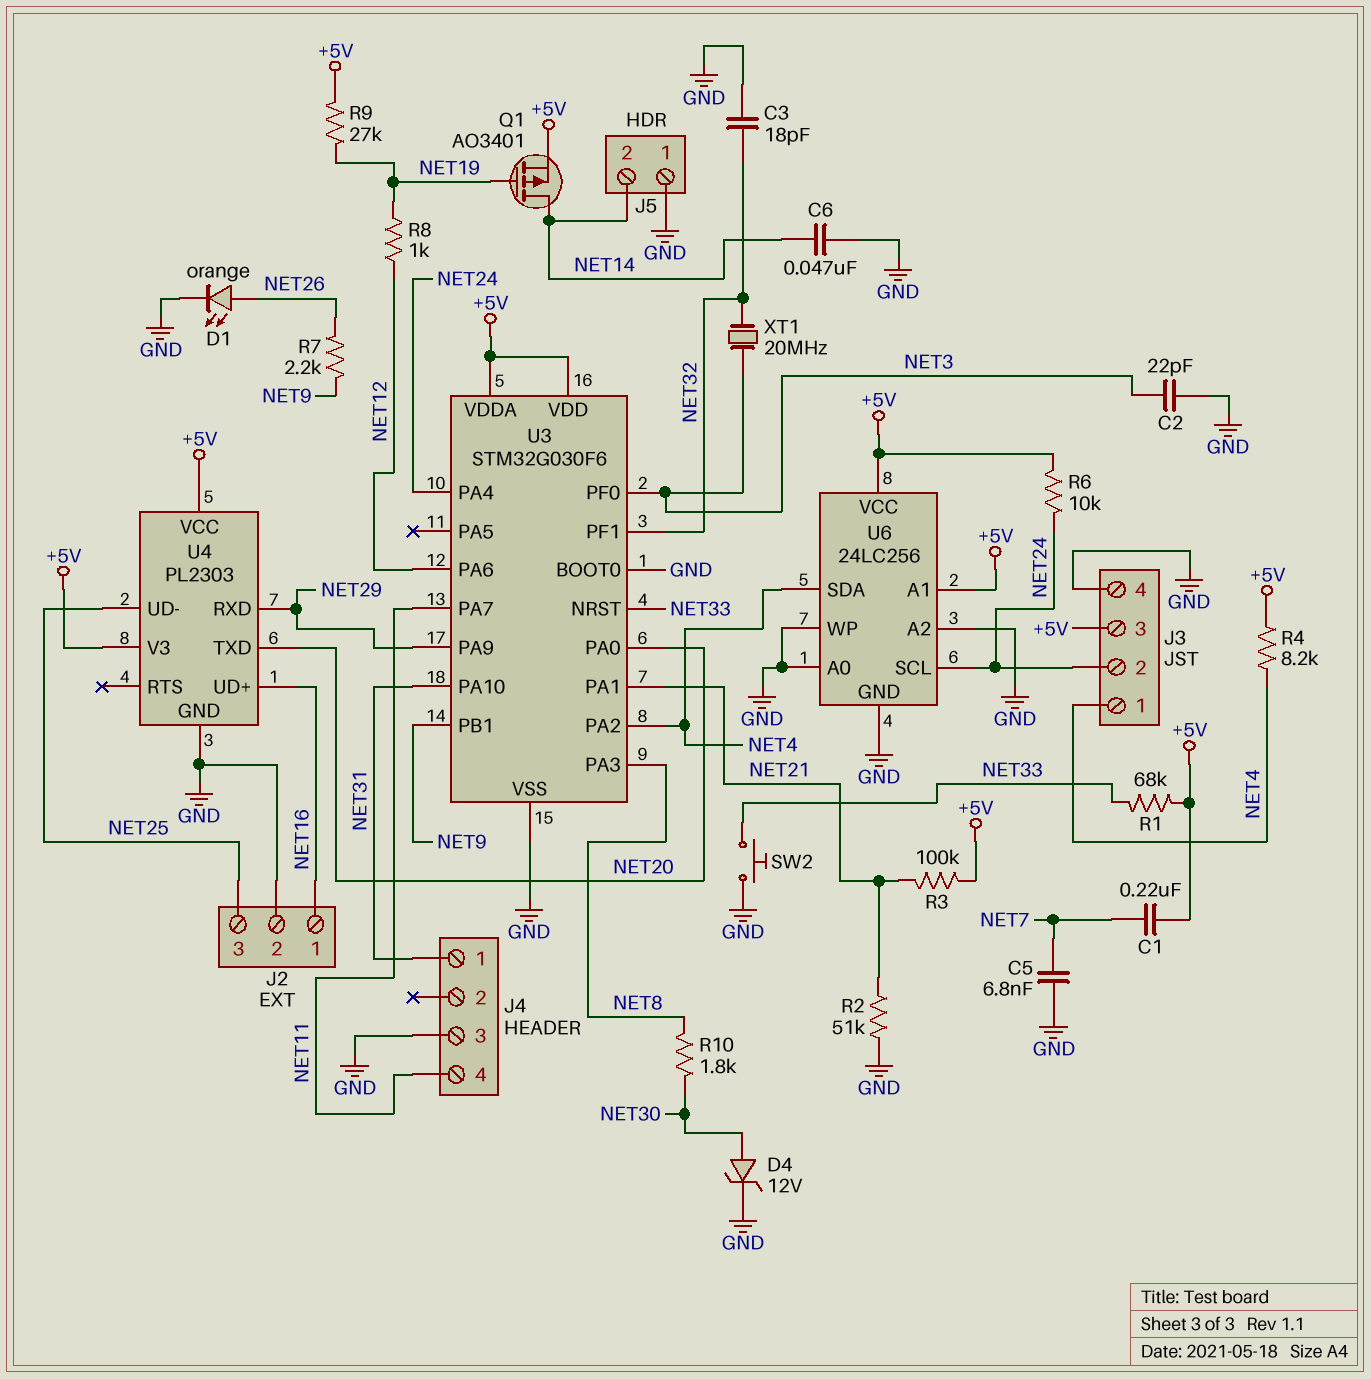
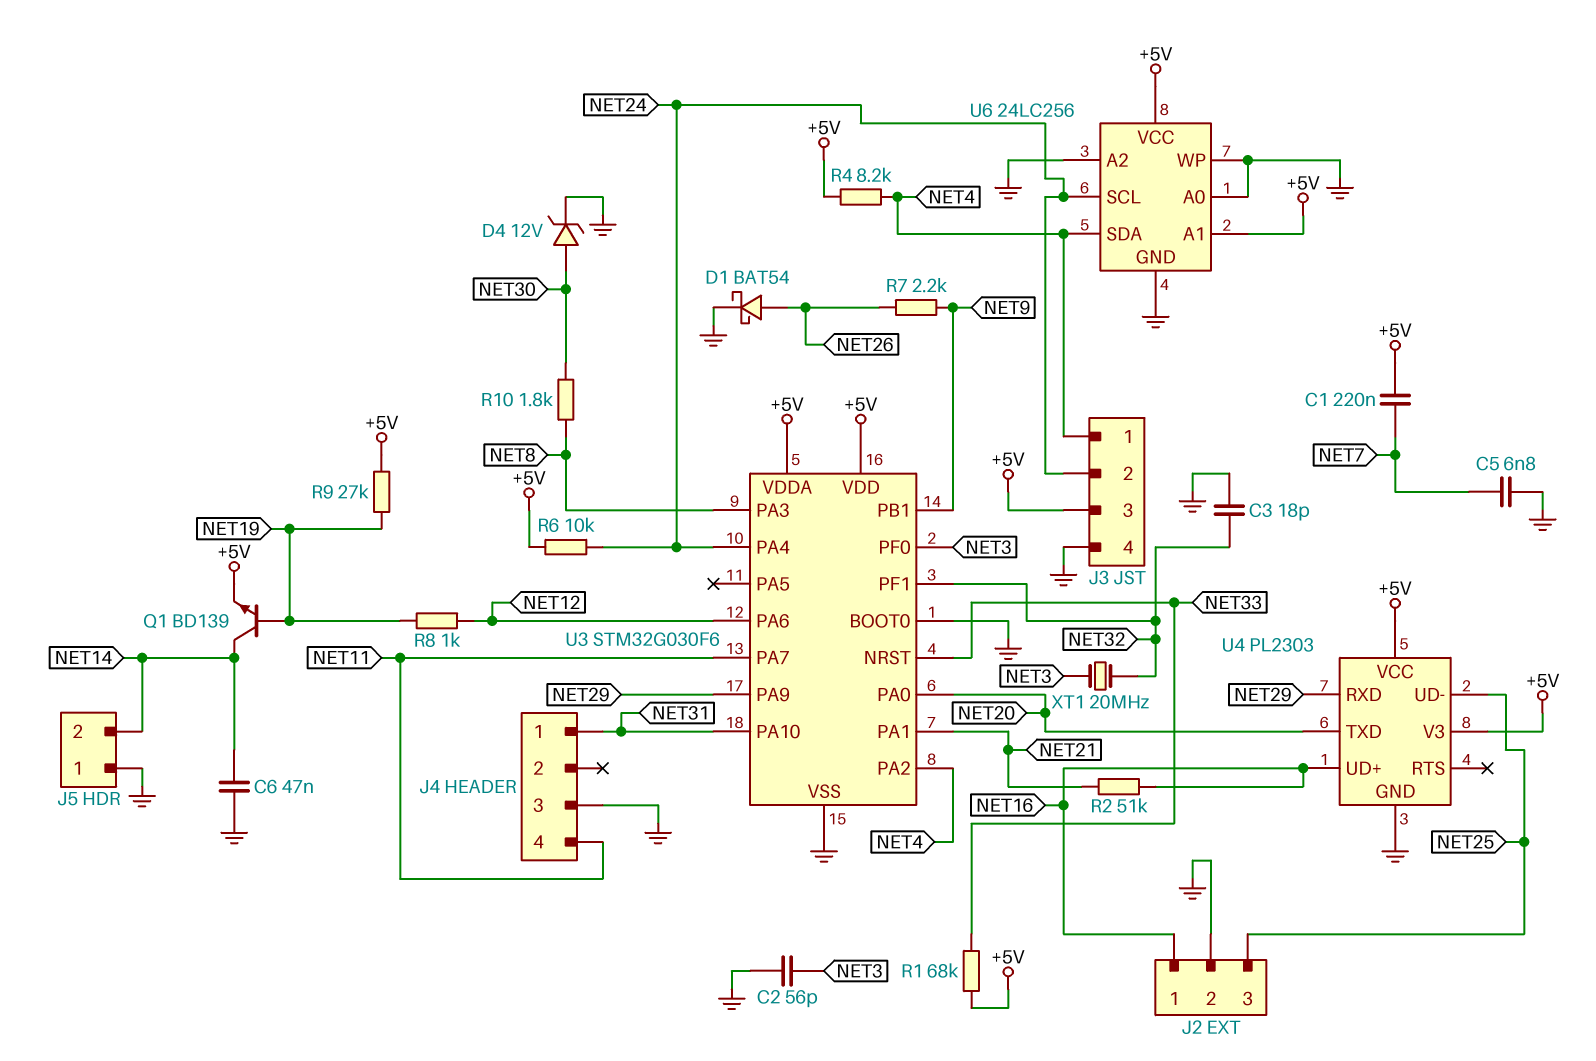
C2: 22pF (GND, NET3) -> 56pF (GND, NET3)
D1: LED orange (A NET26, K GND) -> schottky BAT54 (A NET26, K GND)
Q1: PMOS AO3401 (G NET19, D NET14, S +5V) -> NPN BD139 (B NET19, C NET14, E +5V)
R2: 51k (GND, NET21) -> 51k (NET16, NET21)
R3: 100k (+5V, NET21) -> none
SW2: button (GND, NET33) -> none

